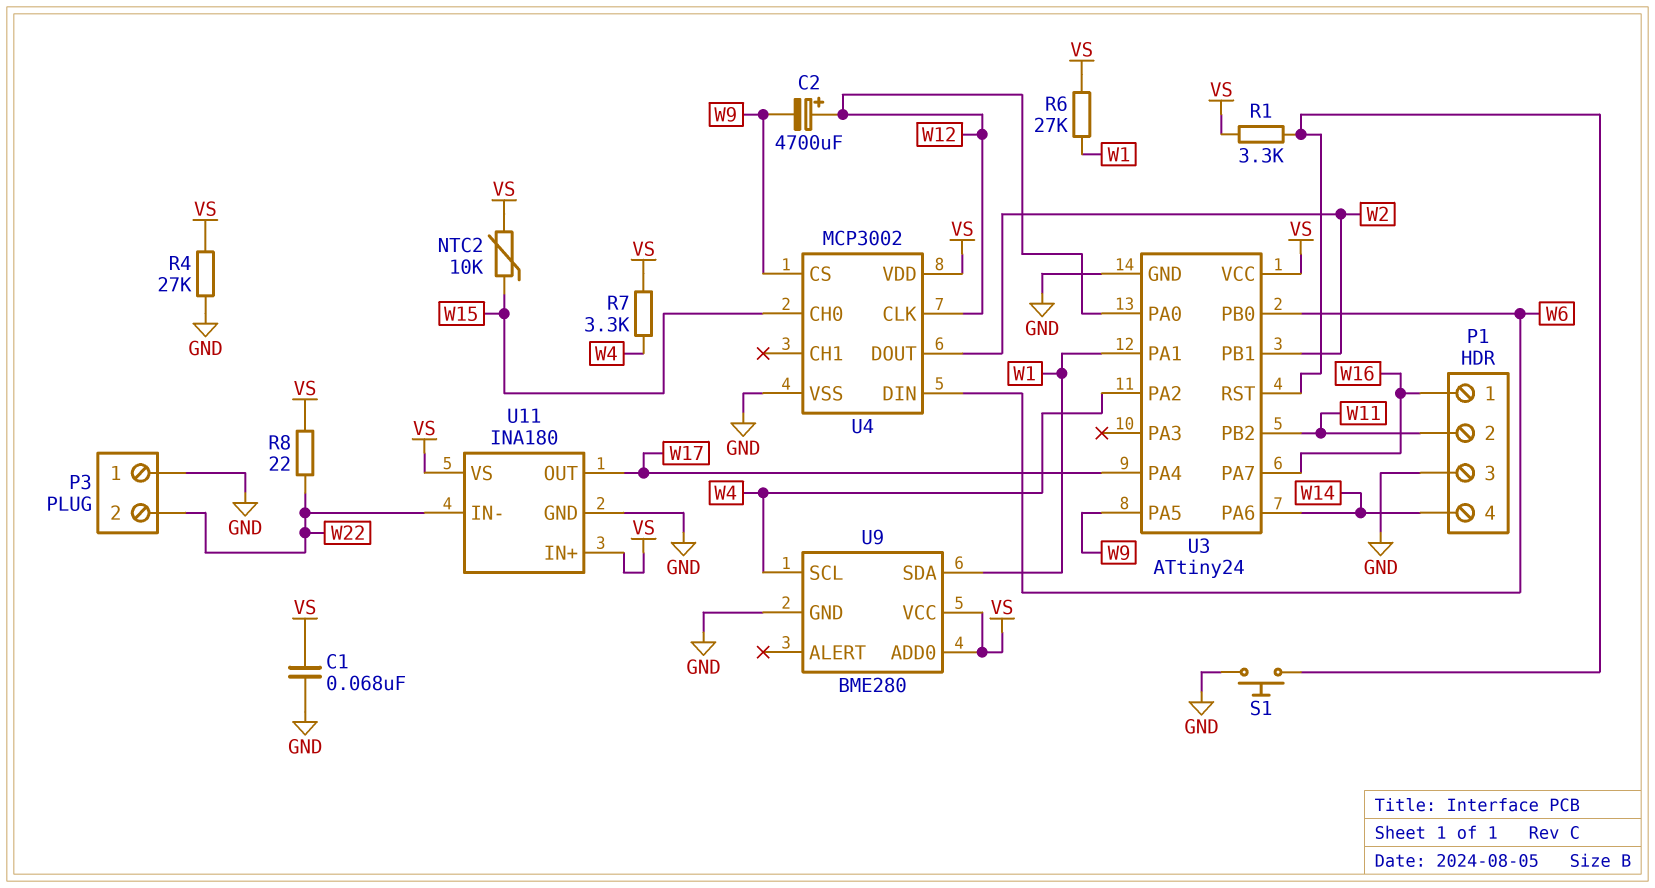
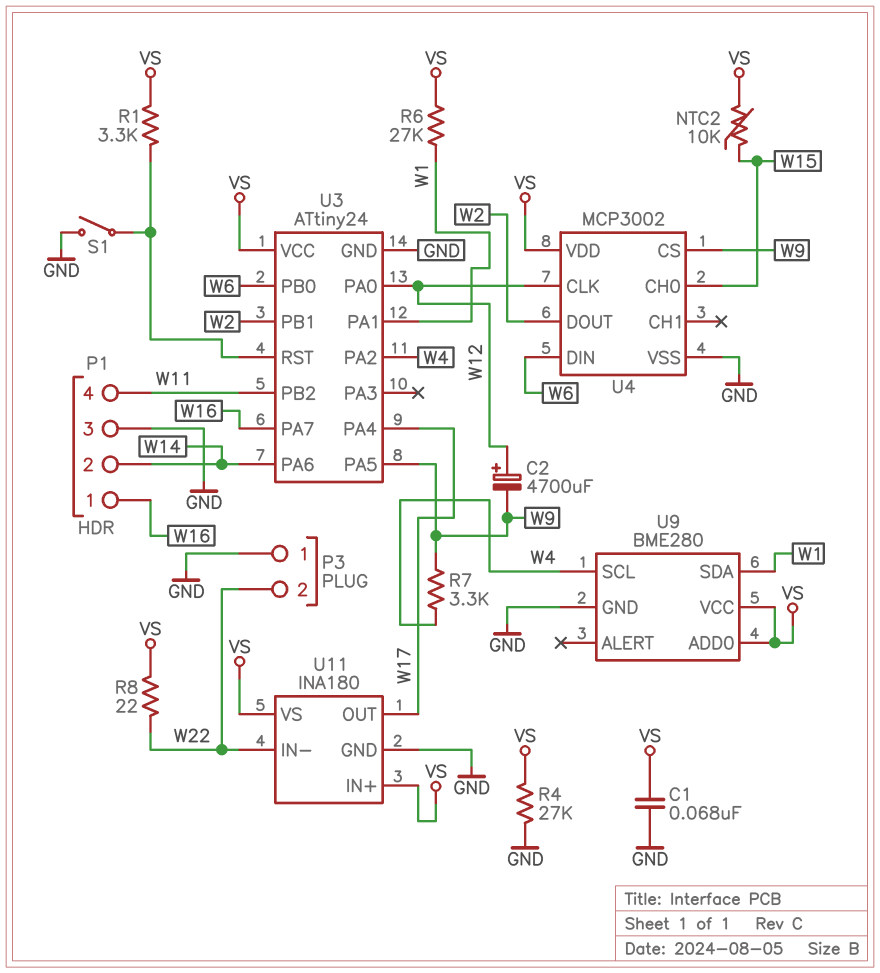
P1 pin 2: W11 -> W14
P1 pin 4: W14 -> W11
R7: 3.3k (VS, W4) -> 3.3k (W4, W9)
S1: button (GND, U3/RST) -> switch (GND, U3/RST)

